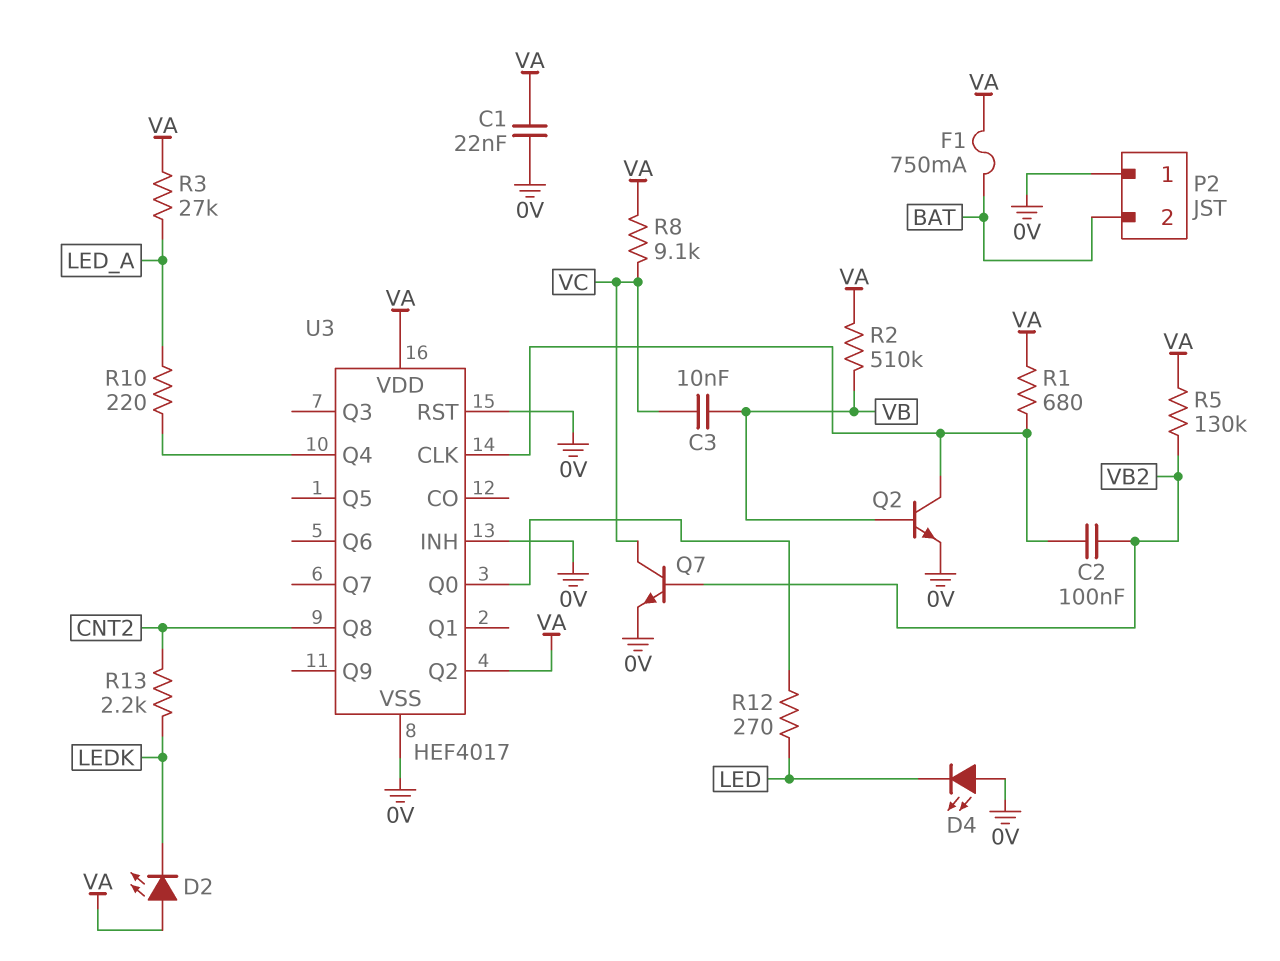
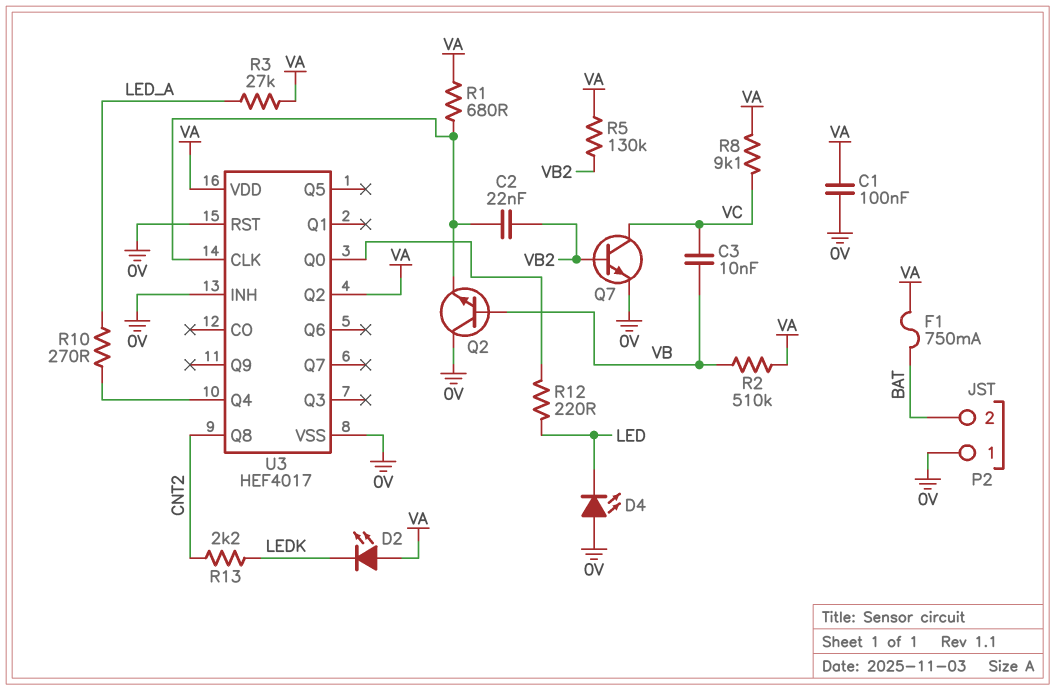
C1: 22nF (0V, VA) -> 100nF (0V, VA)
C2: 100nF (U3/CLK, VB2) -> 22nF (U3/CLK, VB2)
Q2: NPN (B VB, C U3/CLK, E 0V) -> NPN (B VB, C 0V, E U3/CLK)
R10: 220 (LED_A, U3/Q4) -> 270 (LED_A, U3/Q4)
R12: 270 (LED, U3/Q0) -> 220 (LED, U3/Q0)

